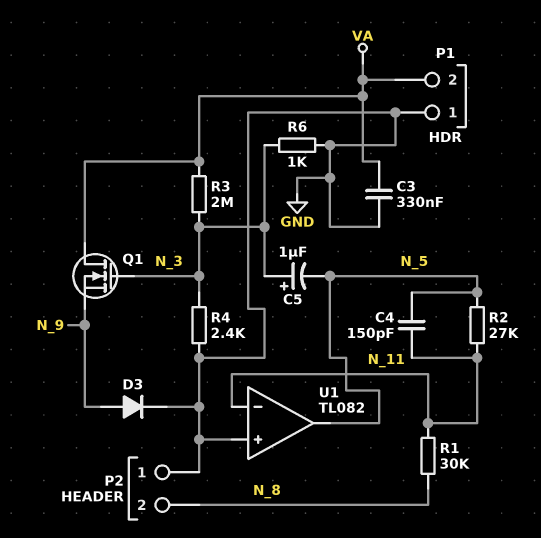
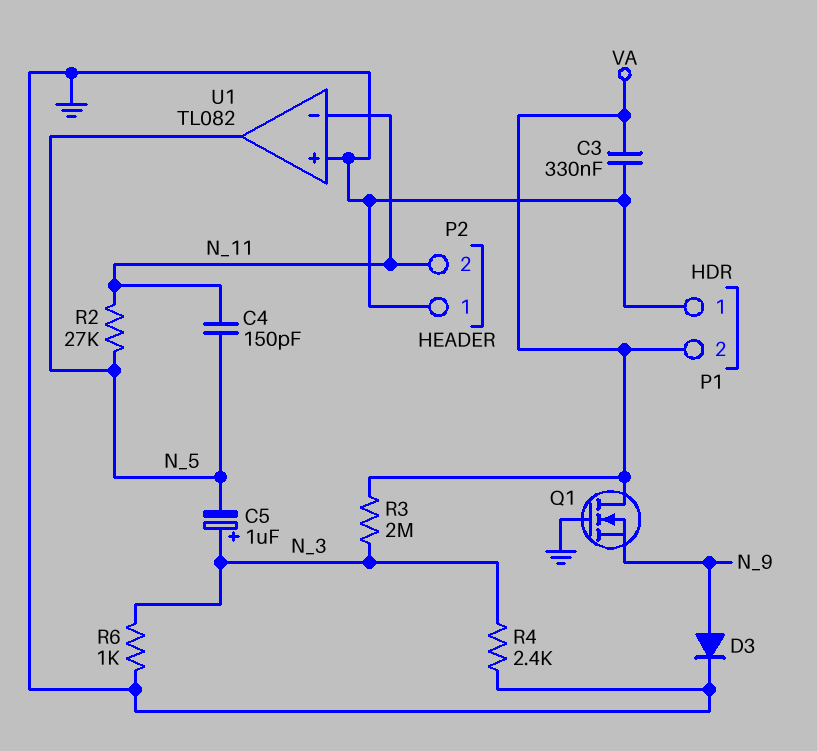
P2 pin 2: N_8 -> N_11
Q1: NMOS (G N_3, D VA, S N_9) -> NMOS (G GND, D VA, S N_9)
R1: 30k (N_8, N_11) -> none

